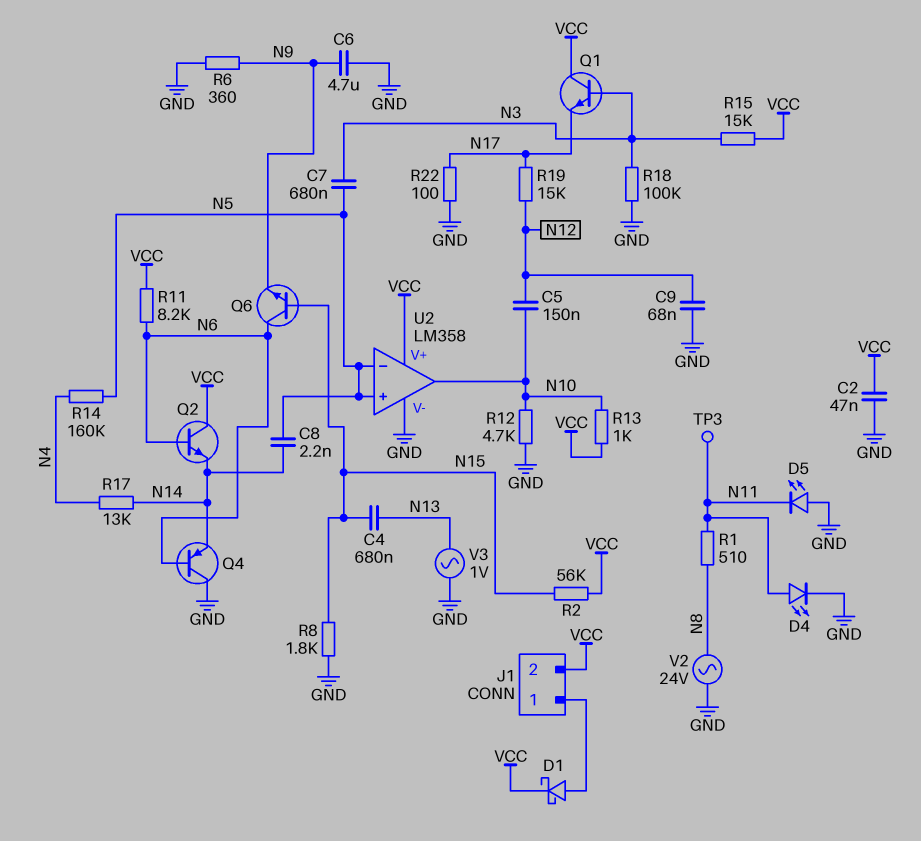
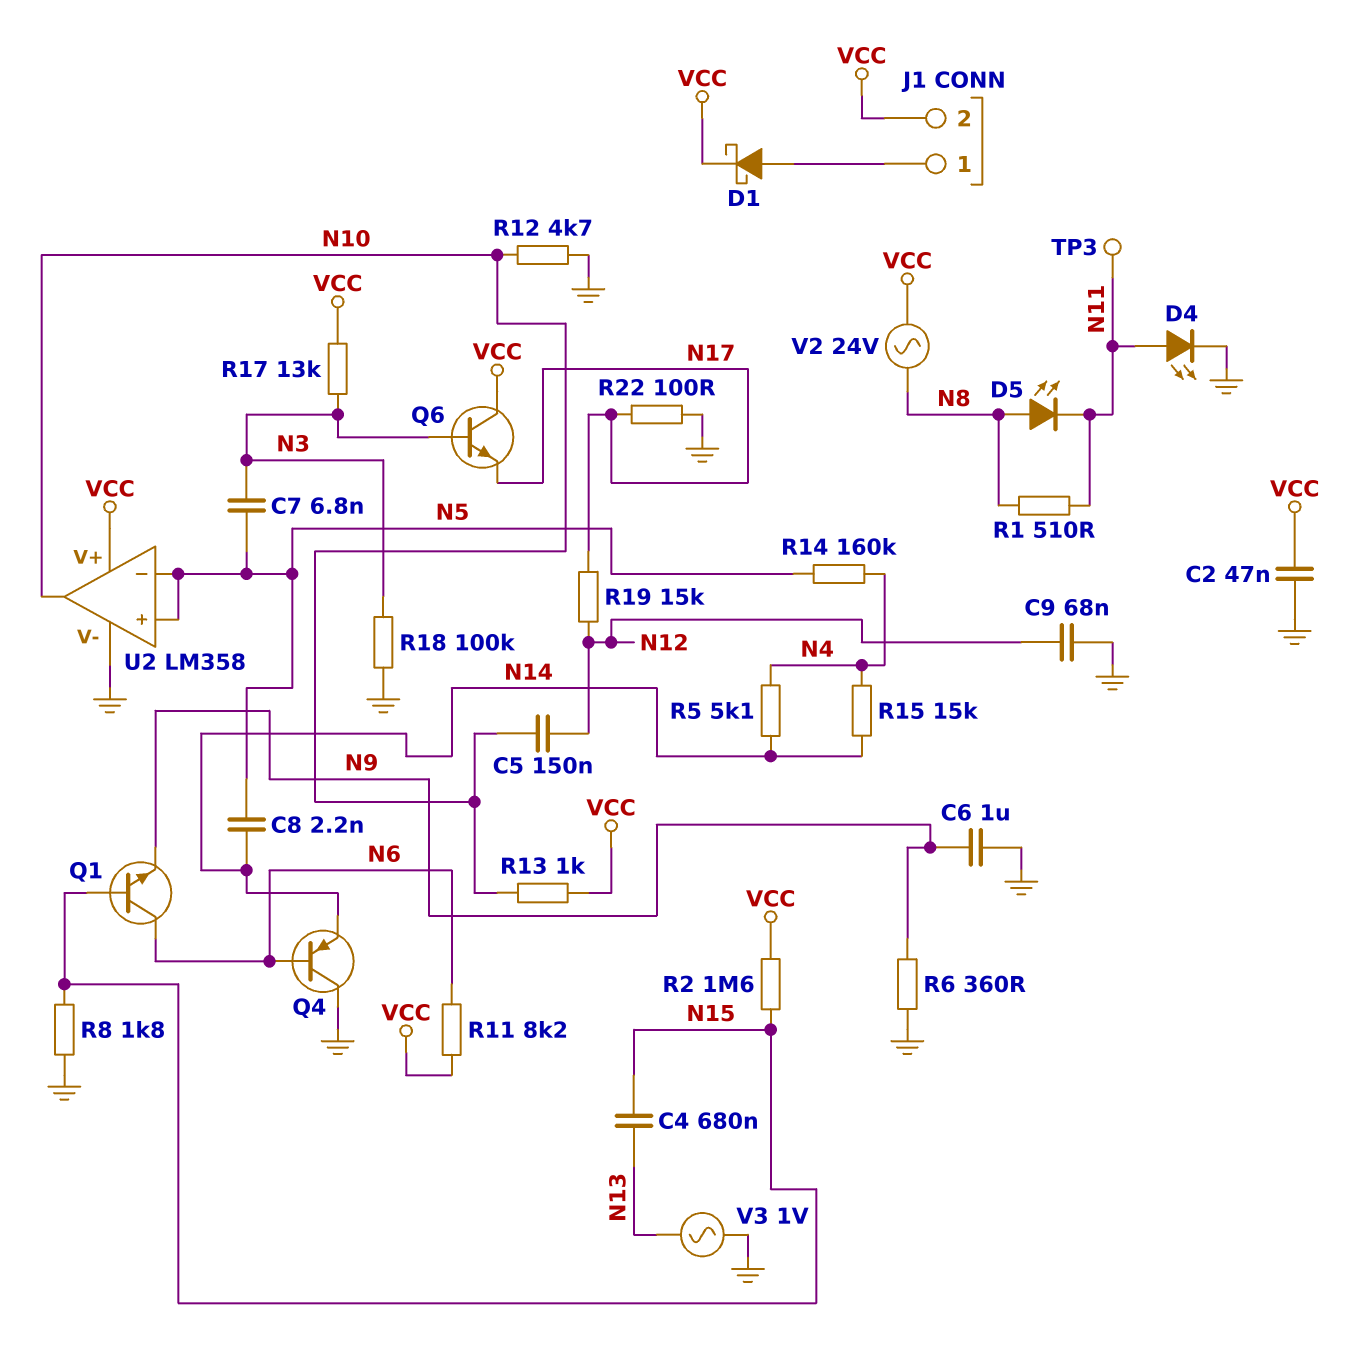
C6: 4.7uF (GND, N9) -> 1uF (GND, N9)
C7: 680nF (N3, N5) -> 6.8nF (N3, N5)
D5: LED (A GND, K N11) -> LED (A N8, K N11)
Q1: NPN (B N3, C VCC, E N17) -> NPN (B N15, C N6, E N9)
Q2: NPN (B N6, C VCC, E N14) -> none
Q6: NPN (B N15, C N6, E N9) -> NPN (B N3, C VCC, E N17)
R2: 56k (N15, VCC) -> 1.6M (N15, VCC)
R5: none -> 5.1k (N4, N14)
R15: 15k (N3, VCC) -> 15k (N4, N14)
R17: 13k (N4, N14) -> 13k (N3, VCC)
V2: AC 24V (GND, N8) -> AC 24V (N8, VCC)

